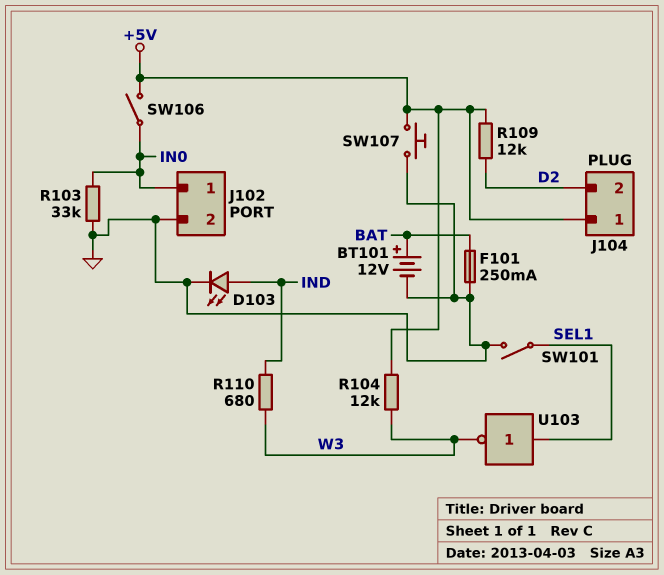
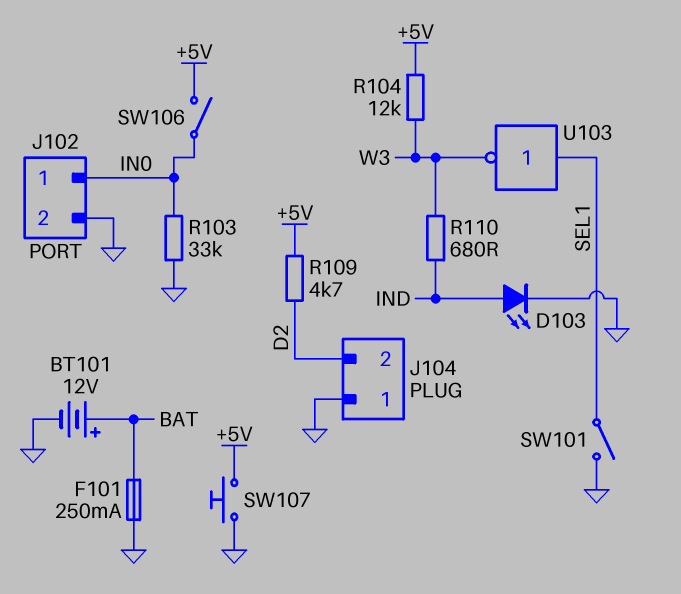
J104 pin 1: +5V -> GND
R109: 12k (+5V, D2) -> 4.7k (+5V, D2)

